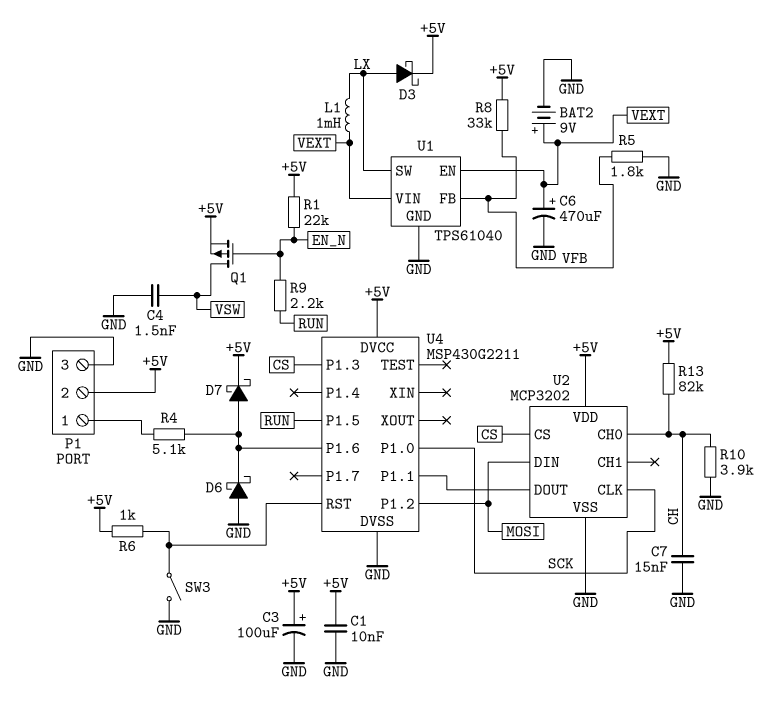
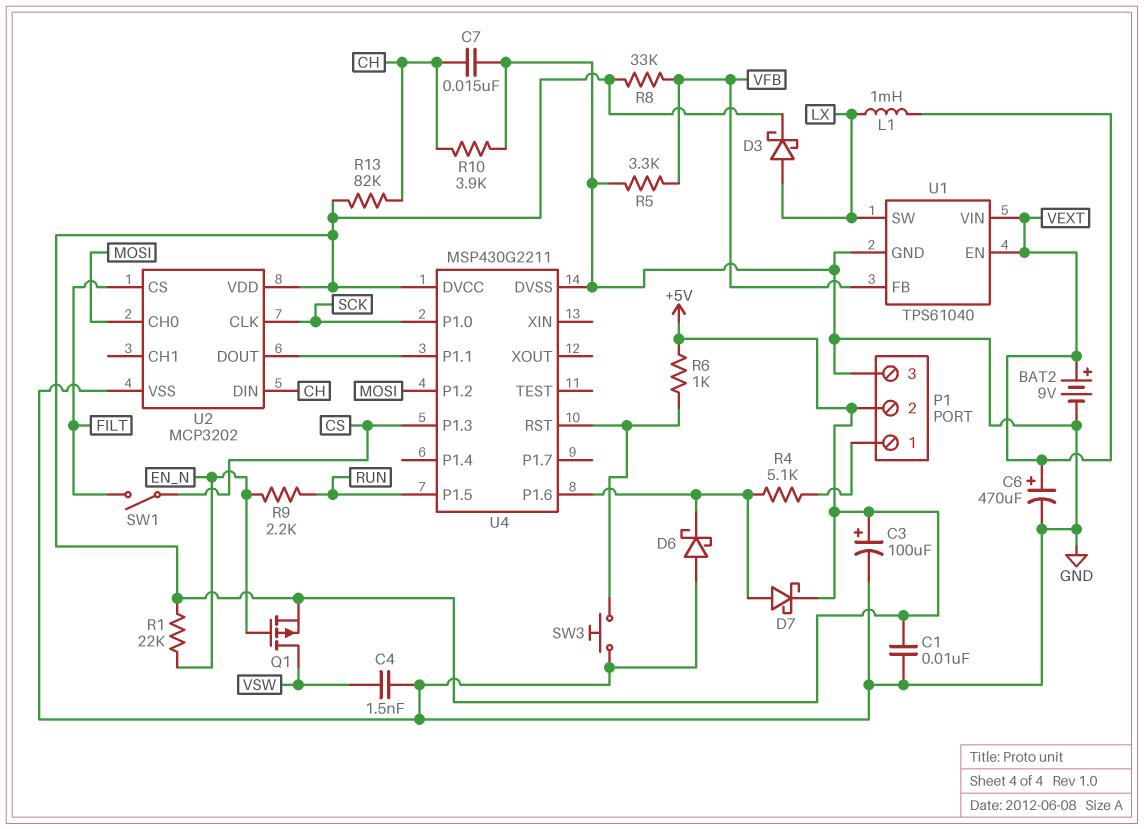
R5: 1.8k (GND, VFB) -> 3.3k (GND, VFB)
SW1: none -> switch (CS, FILT)
SW3: switch (GND, U4/RST) -> button (GND, U4/RST)
U2 pin CH0: CH -> MOSI
U2 pin CS: CS -> FILT
U2 pin DIN: MOSI -> CH

